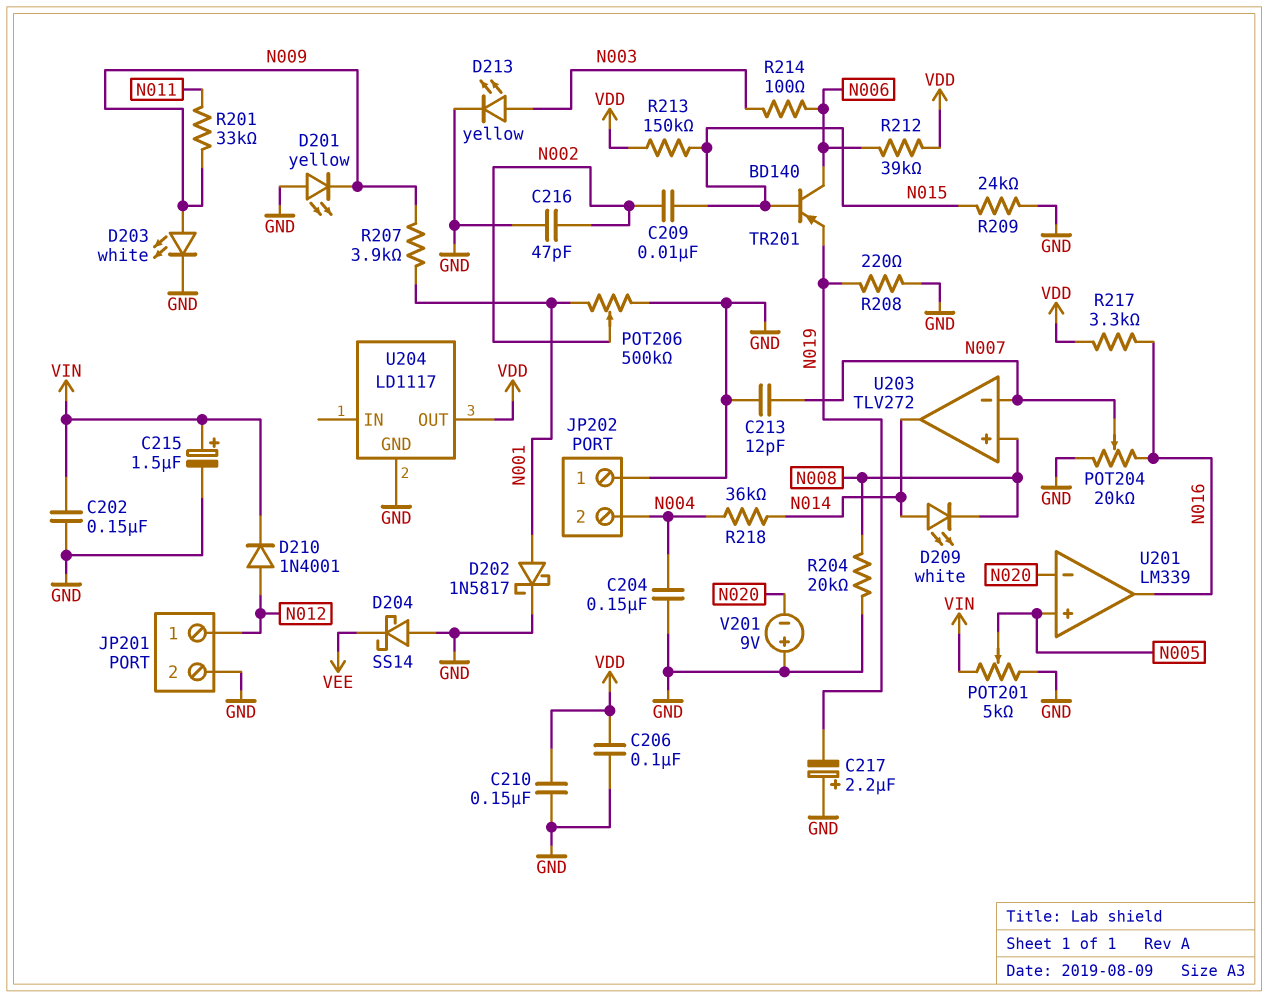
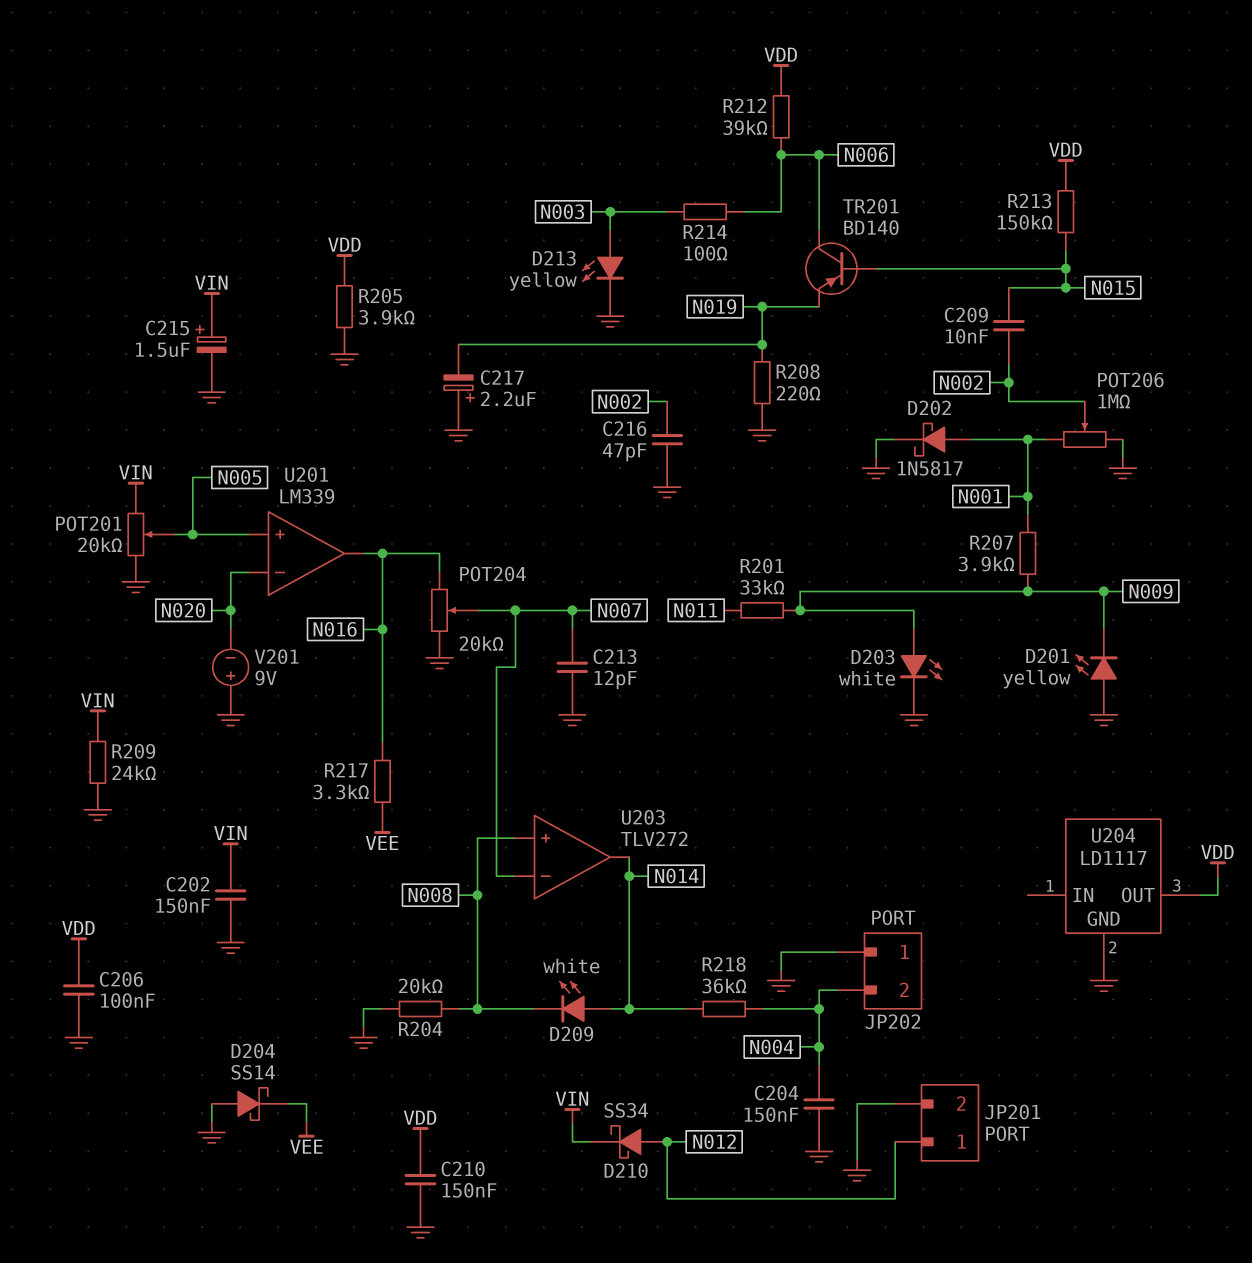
D210: diode 1N4001 (A N012, K VIN) -> schottky SS34 (A N012, K VIN)
POT201: 5k (GND, VIN, wiper N005) -> 20k (GND, VIN, wiper N005)
POT206: 500k (GND, N001, wiper N002) -> 1M (GND, N001, wiper N002)
R205: none -> 3.9k (GND, VDD)
R209: 24k (GND, N015) -> 24k (GND, VIN)
R217: 3.3k (N016, VDD) -> 3.3k (N016, VEE)

